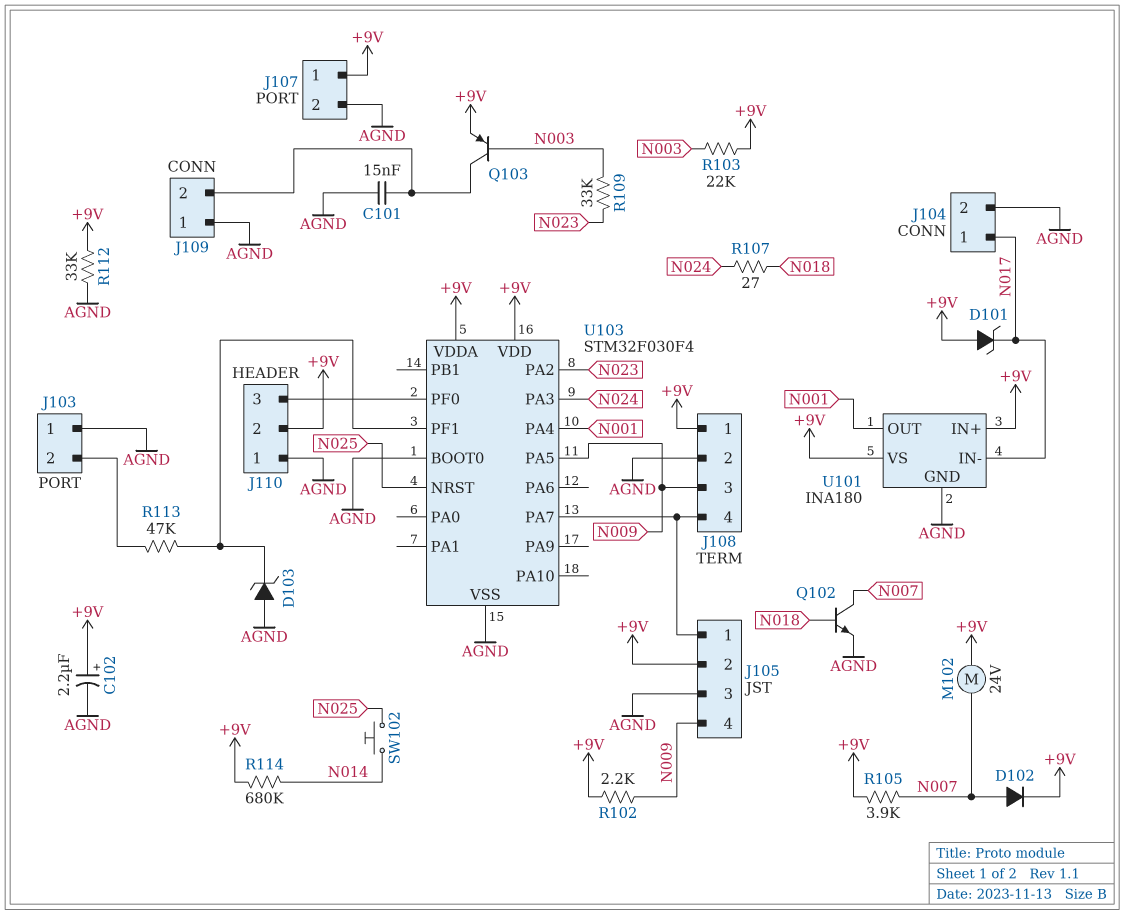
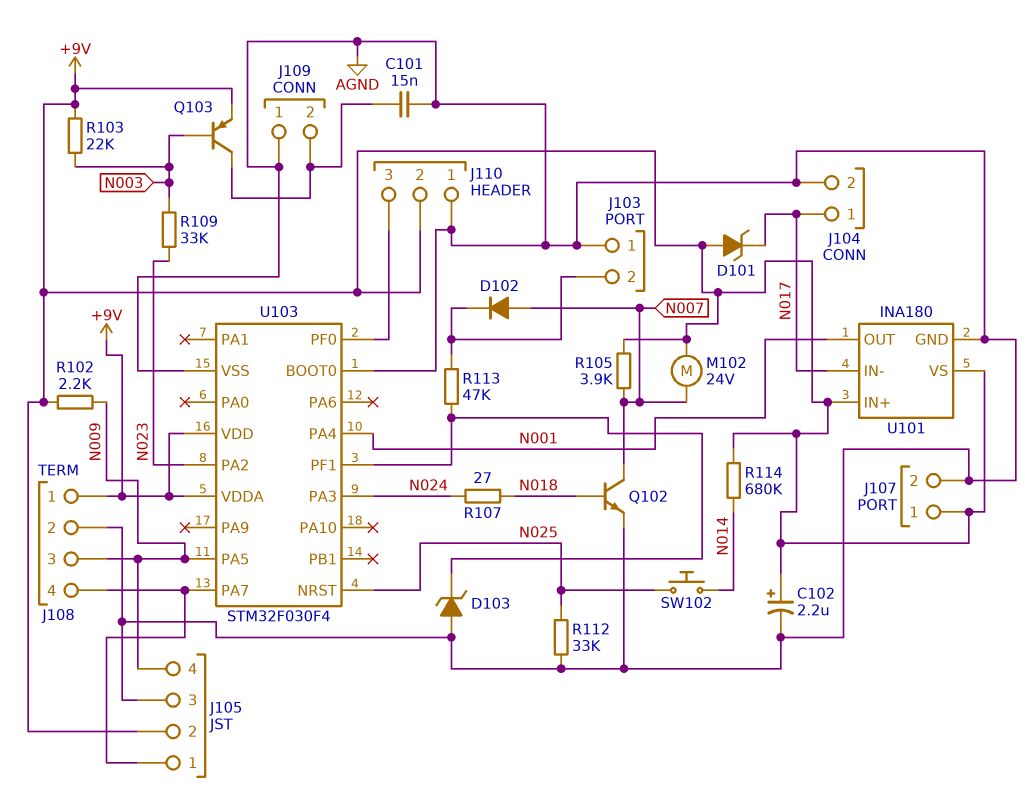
D102: diode (A N007, K +9V) -> diode (A N007, K J103/2)
R112: 33k (+9V, AGND) -> 33k (AGND, N025)

